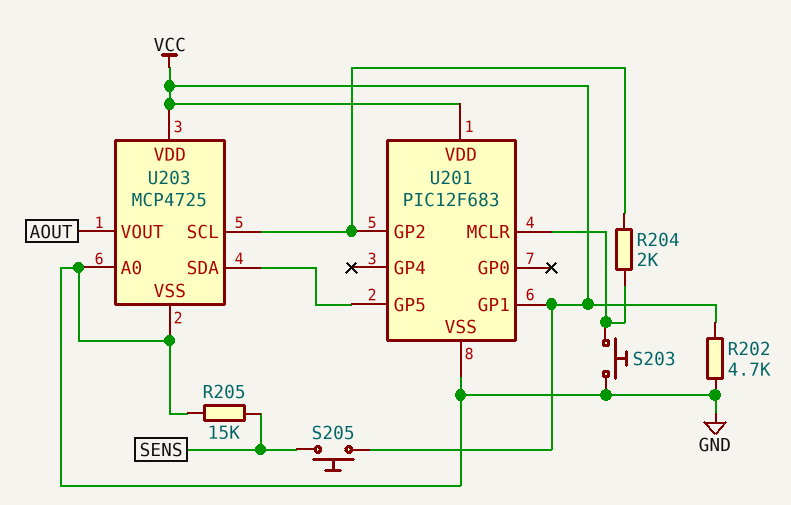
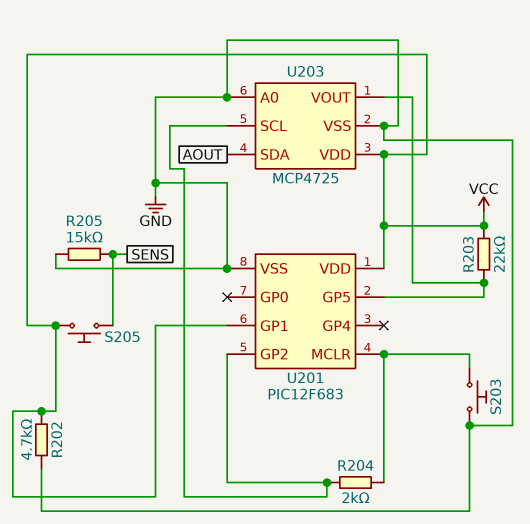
R203: none -> 22k (U201/GP5, VCC)
U203 pin SDA: U201/GP5 -> AOUT
U203 pin VOUT: AOUT -> U201/GP5

